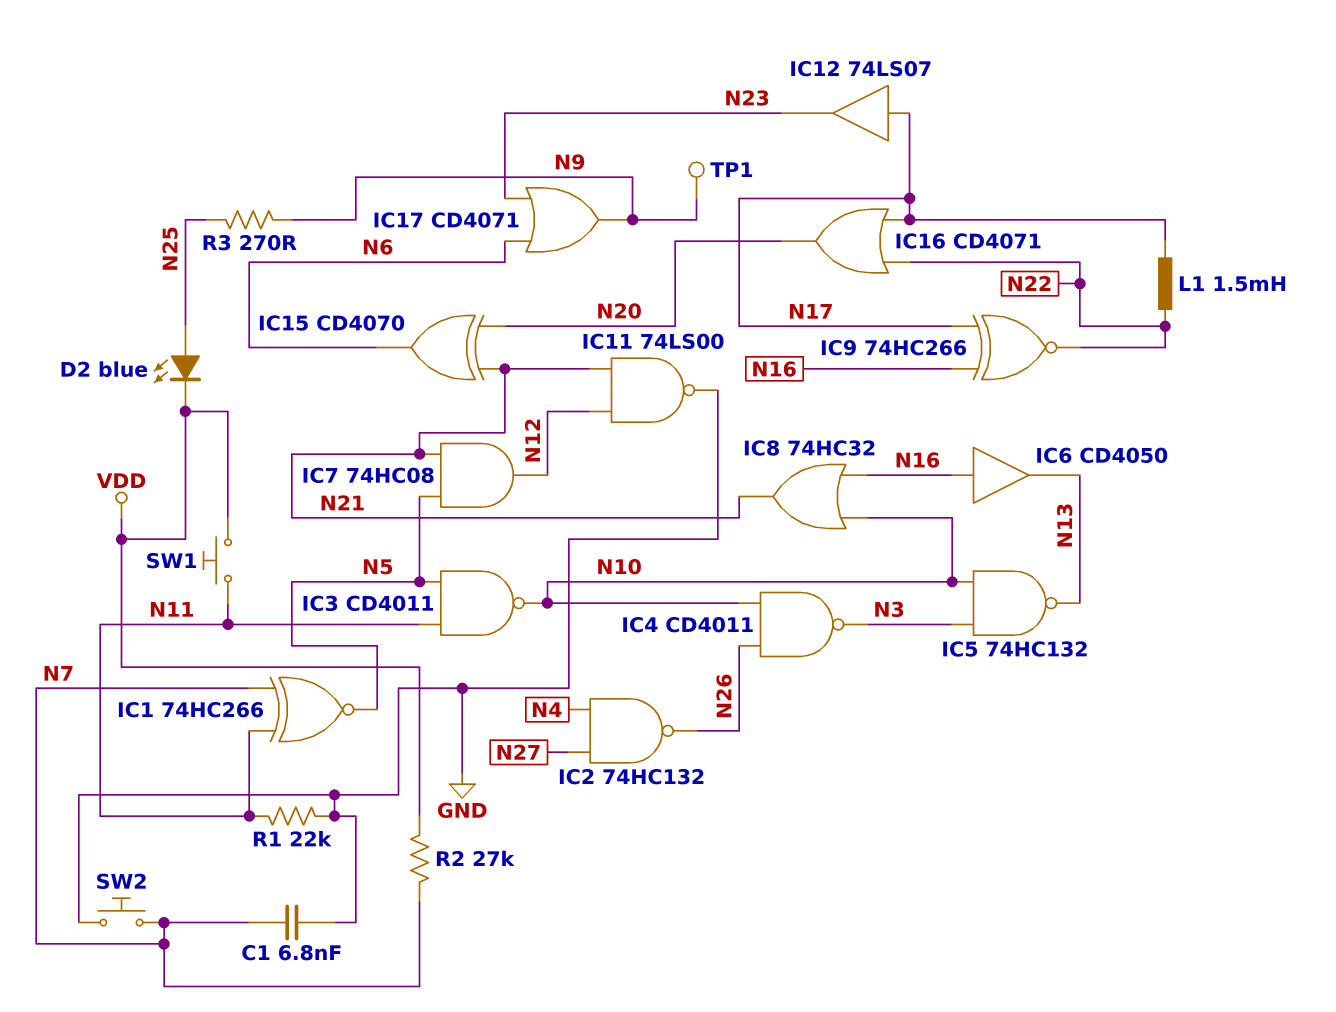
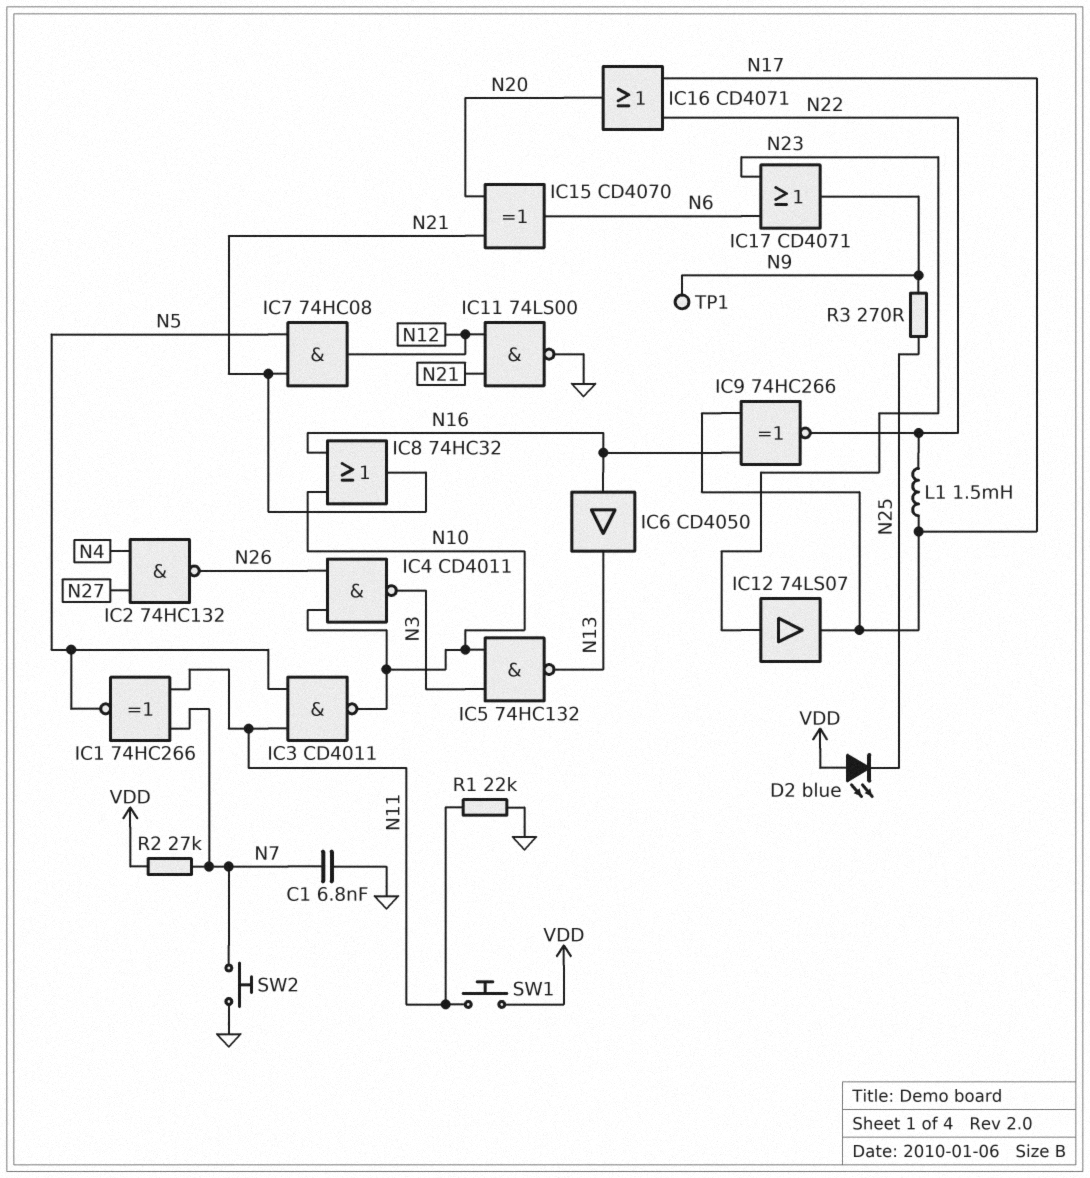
D2: LED blue (A N25, K VDD) -> LED blue (A VDD, K N25)
IC12: buffer 74LS07 (in N17, out N23) -> buffer 74LS07 (in N23, out N17)

